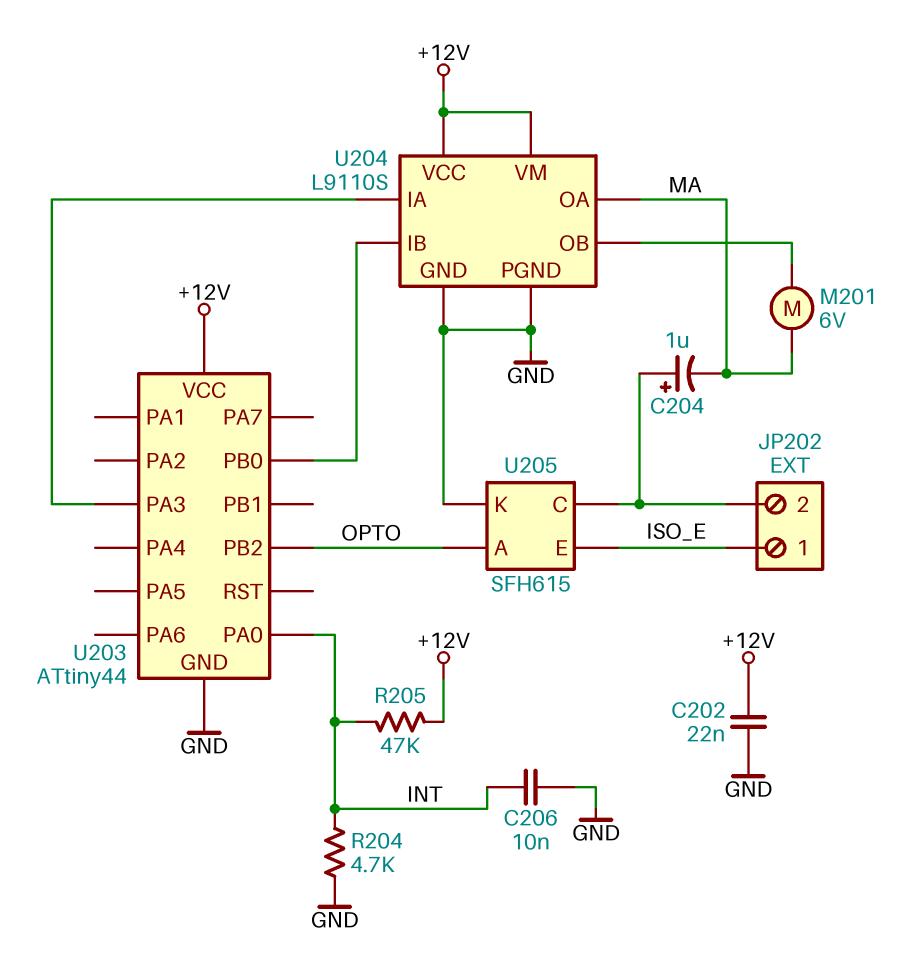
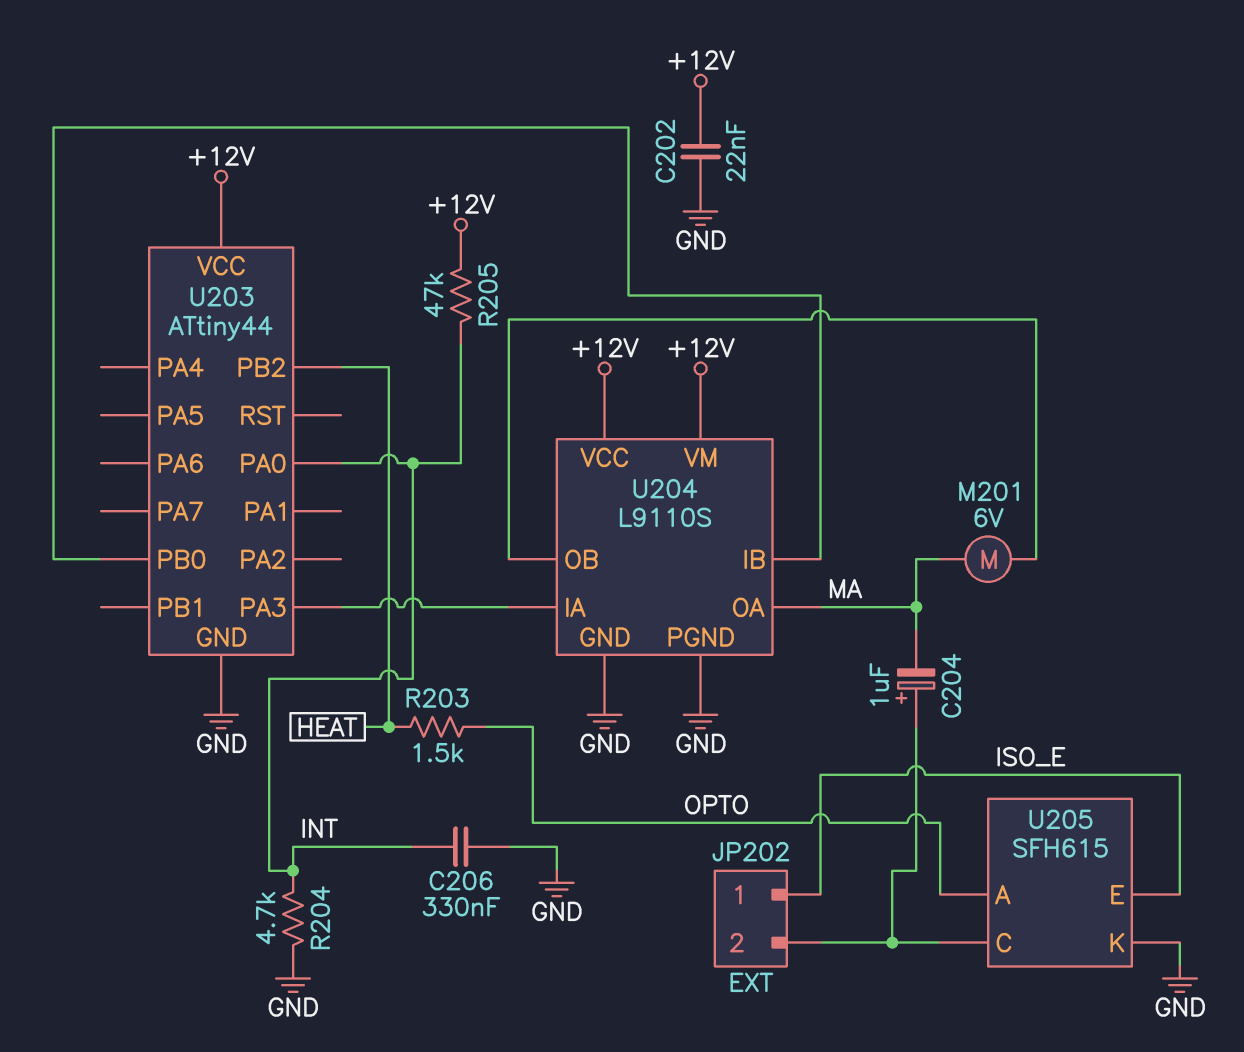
C206: 10nF (GND, INT) -> 330nF (GND, INT)
R203: none -> 1.5k (HEAT, OPTO)
U203 pin PB2: OPTO -> HEAT

